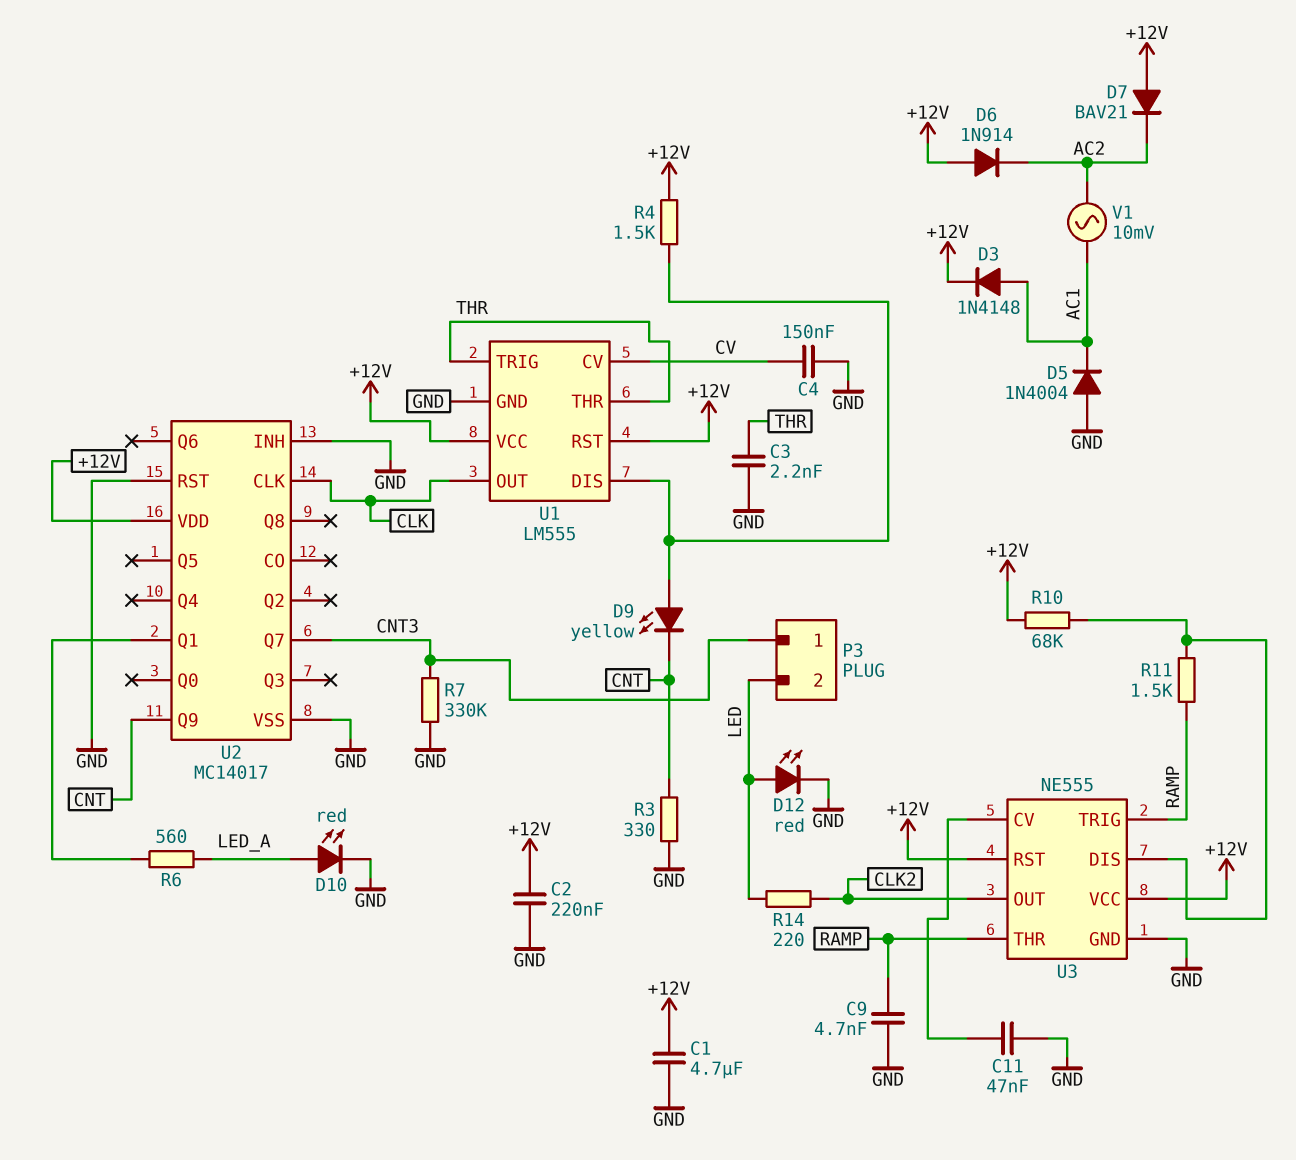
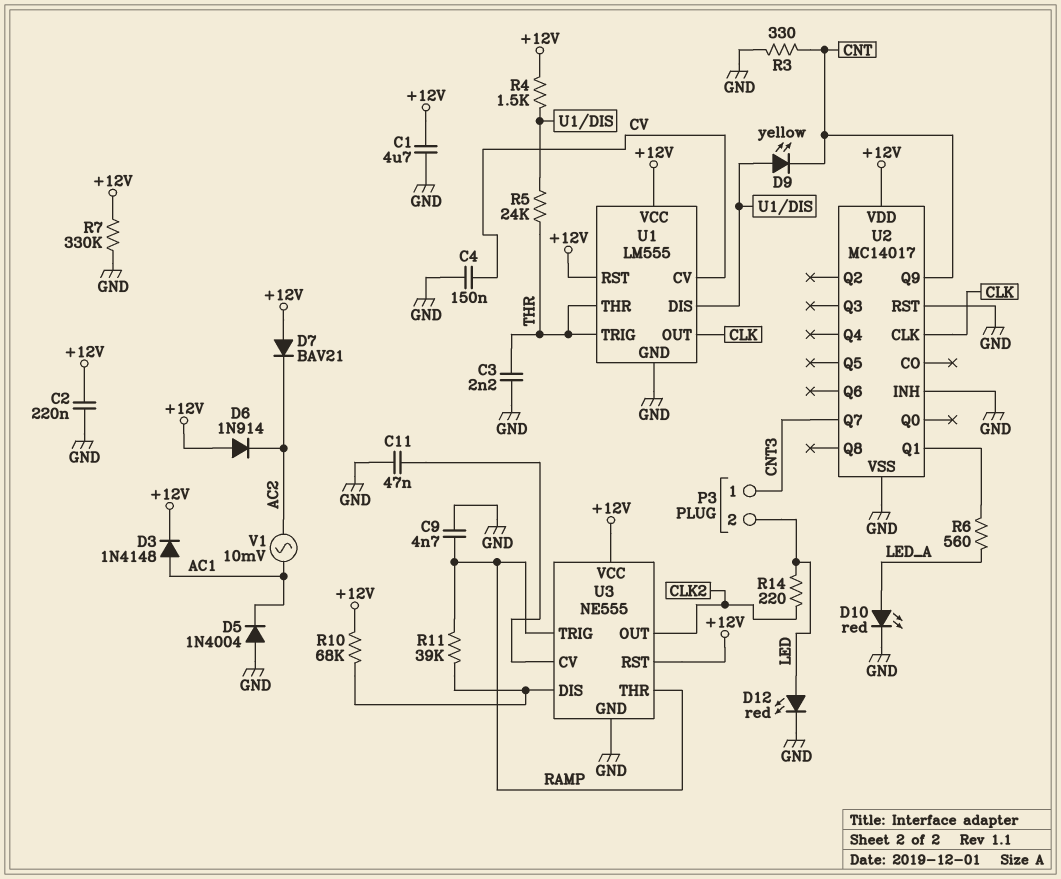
R5: none -> 24k (THR, U1/DIS)
R7: 330k (CNT3, GND) -> 330k (+12V, GND)
R11: 1.5k (RAMP, U3/DIS) -> 39k (RAMP, U3/DIS)

